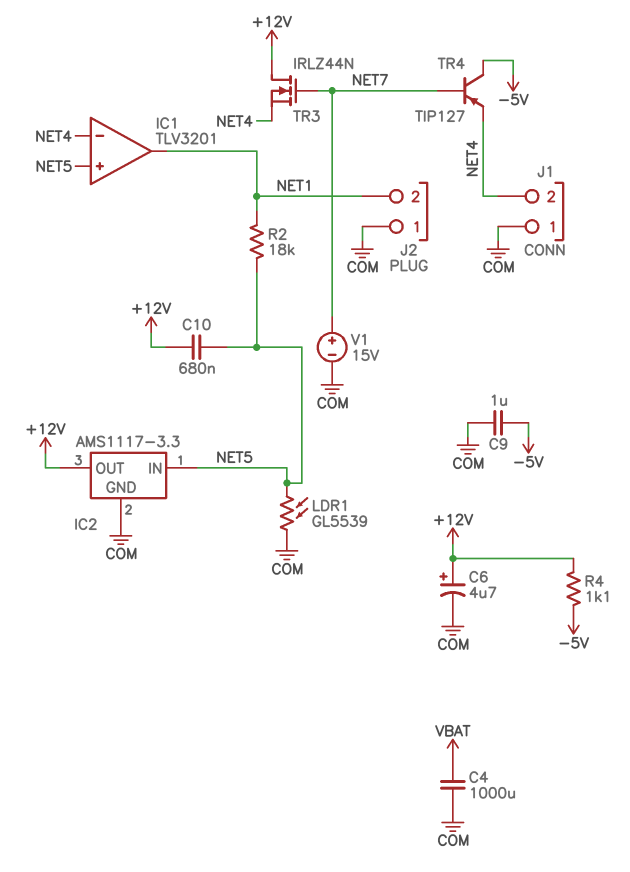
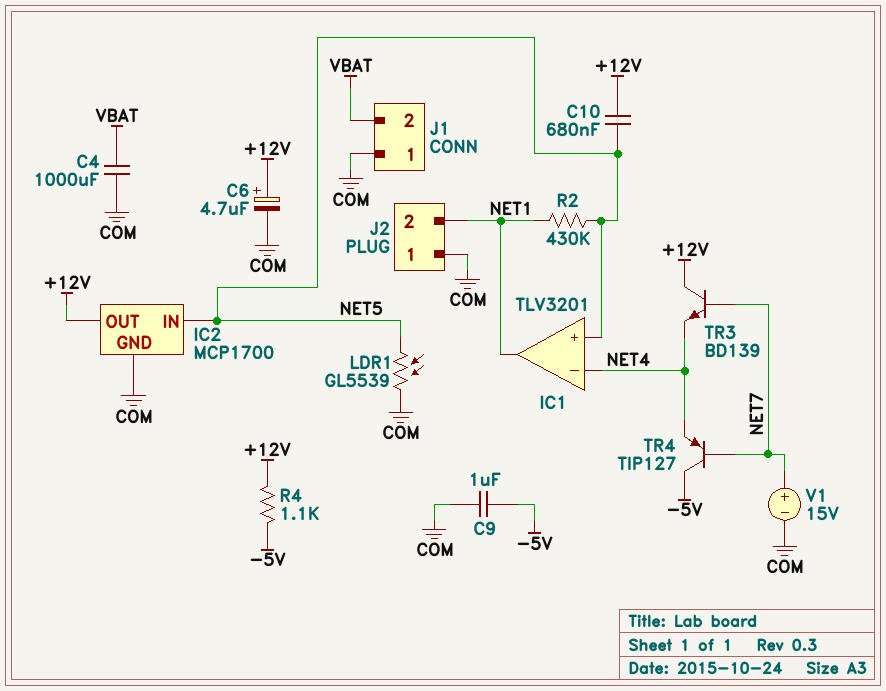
IC2: AMS1117-3.3 -> MCP1700
J1 pin 2: NET4 -> VBAT
R2: 18k (NET1, NET5) -> 430k (NET1, NET5)
TR3: NMOS IRLZ44N (G NET7, D +12V, S NET4) -> NPN BD139 (B NET7, C +12V, E NET4)

